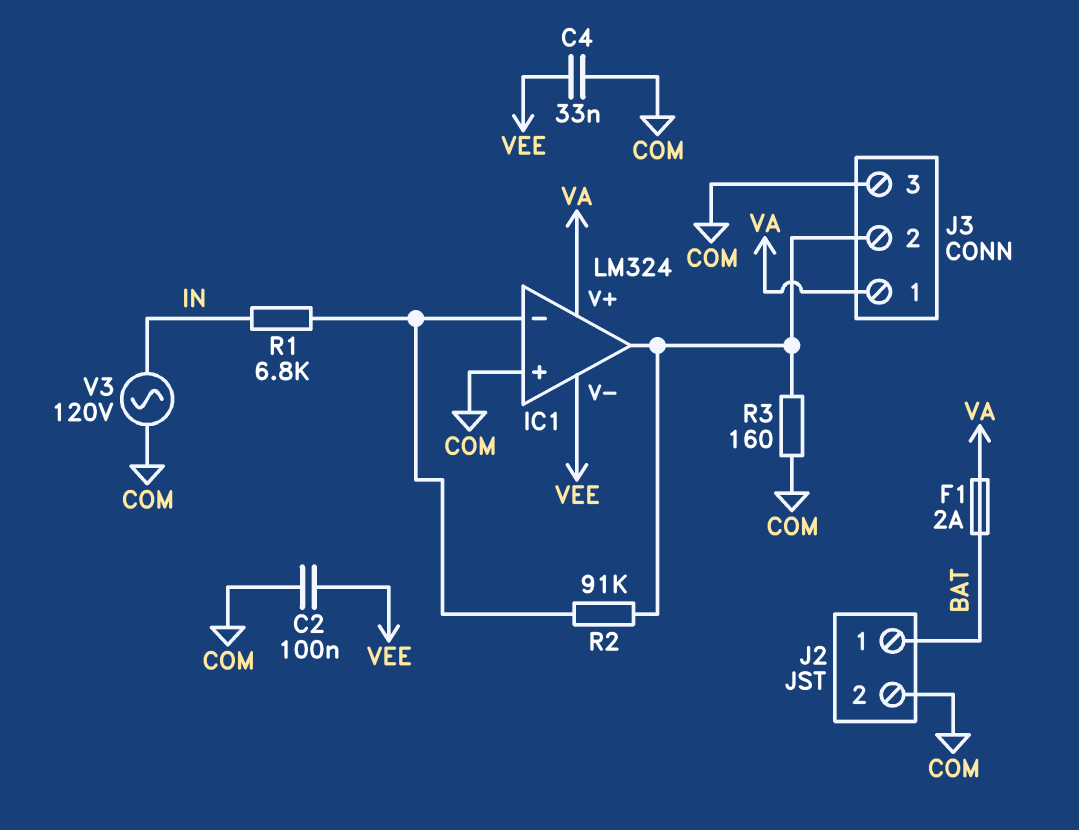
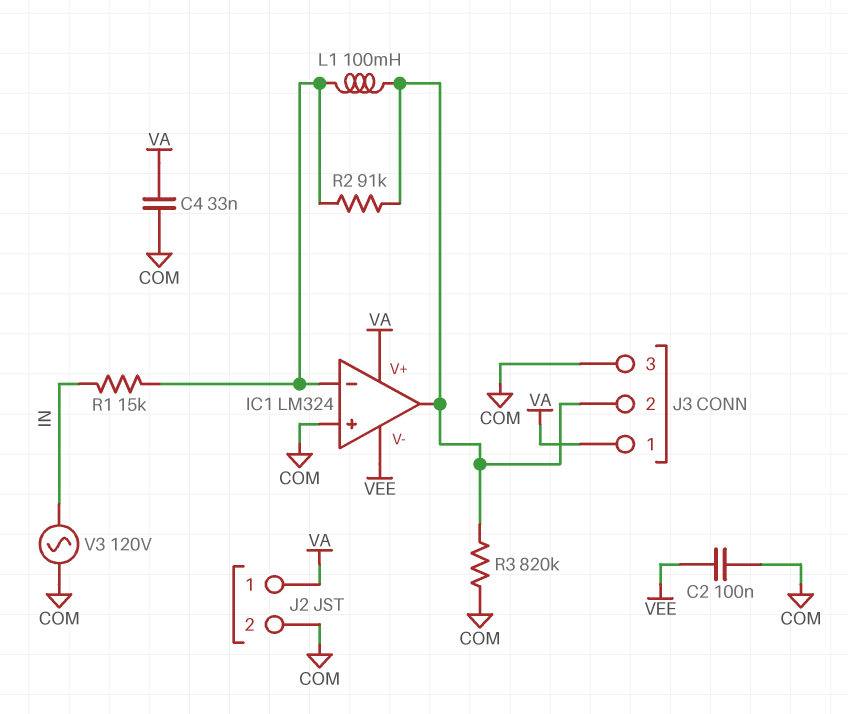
C4: 33nF (COM, VEE) -> 33nF (COM, VA)
F1: 2A (BAT, VA) -> none
J2 pin 1: BAT -> VA
L1: none -> 100mH (IC1/in-, IC1/out)
R1: 6.8k (IC1/in-, IN) -> 15k (IC1/in-, IN)
R3: 160 (COM, IC1/out) -> 820k (COM, IC1/out)

